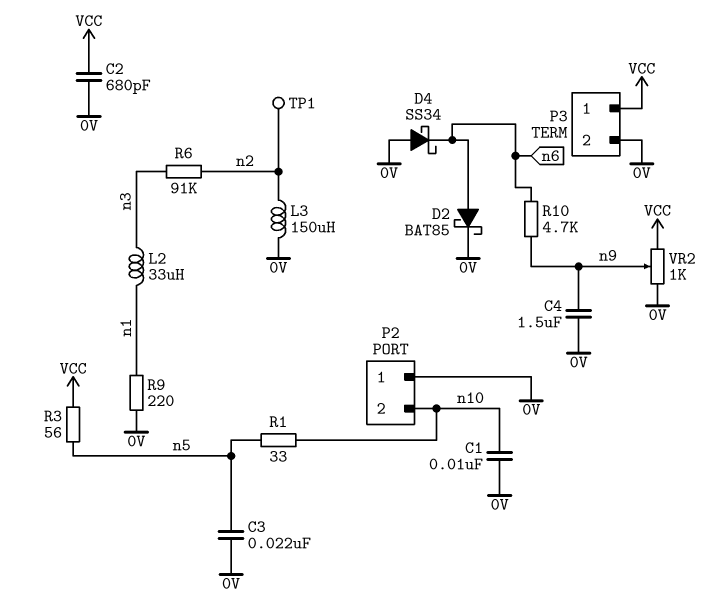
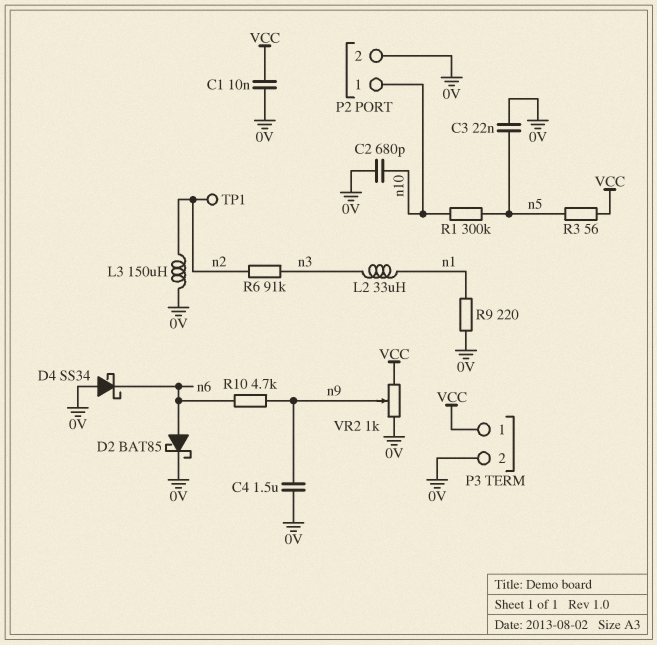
C1: 10nF (0V, n10) -> 10nF (0V, VCC)
C2: 680pF (0V, VCC) -> 680pF (0V, n10)
P2 pin 1: 0V -> n10
P2 pin 2: n10 -> 0V
R1: 33 (n5, n10) -> 300k (n5, n10)

